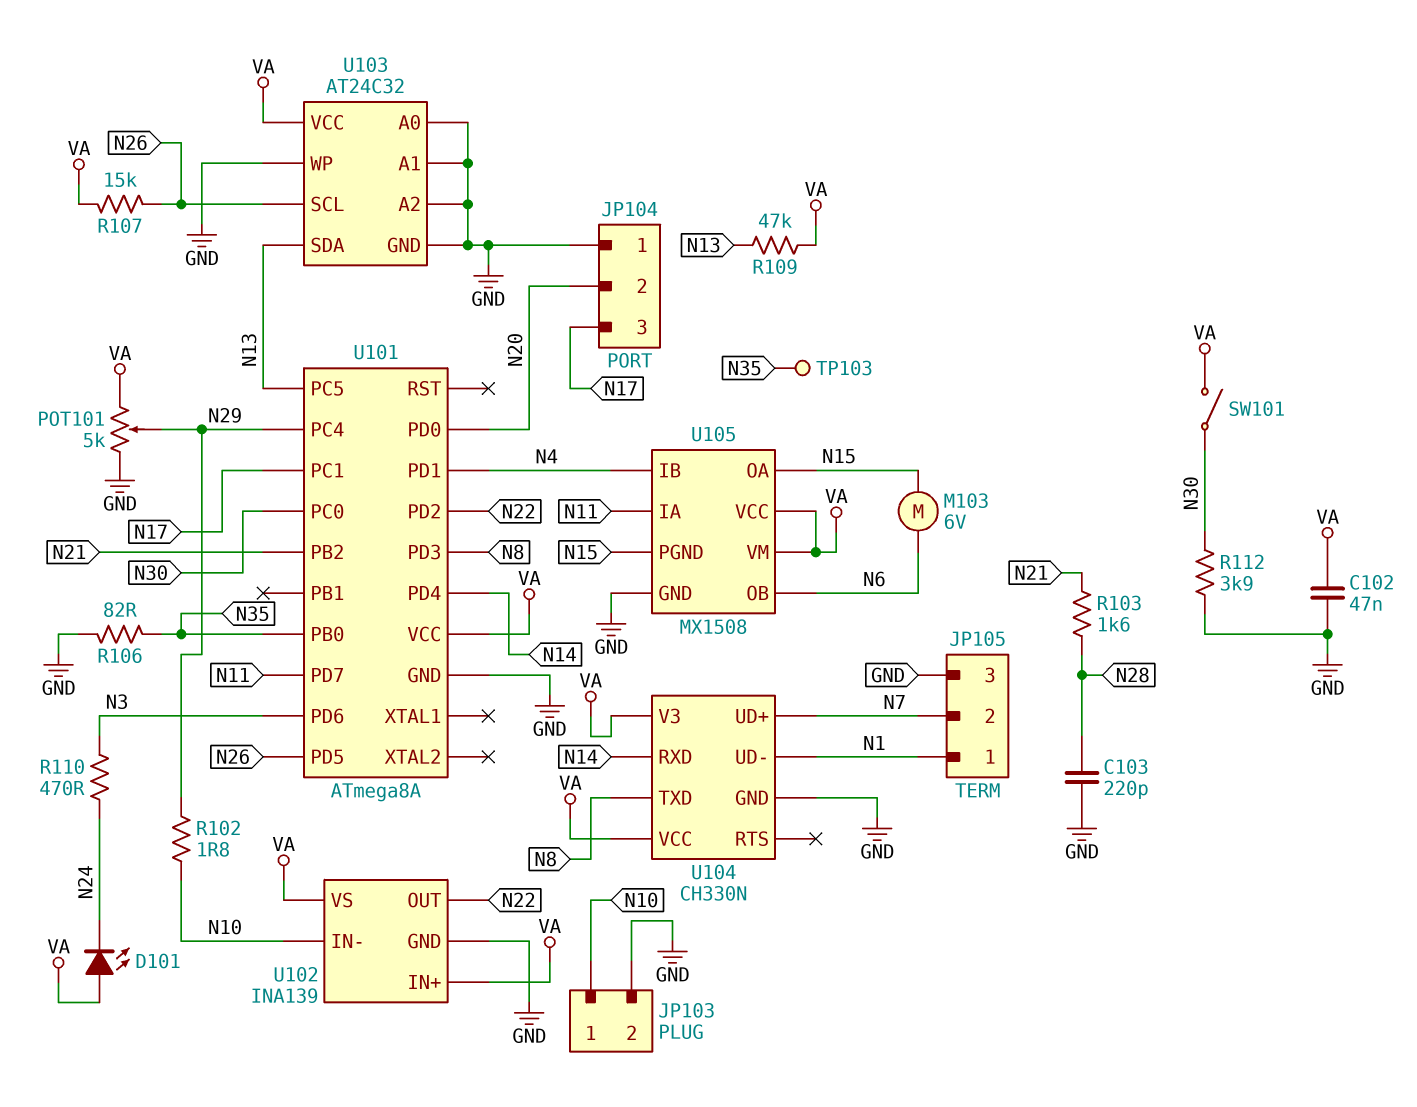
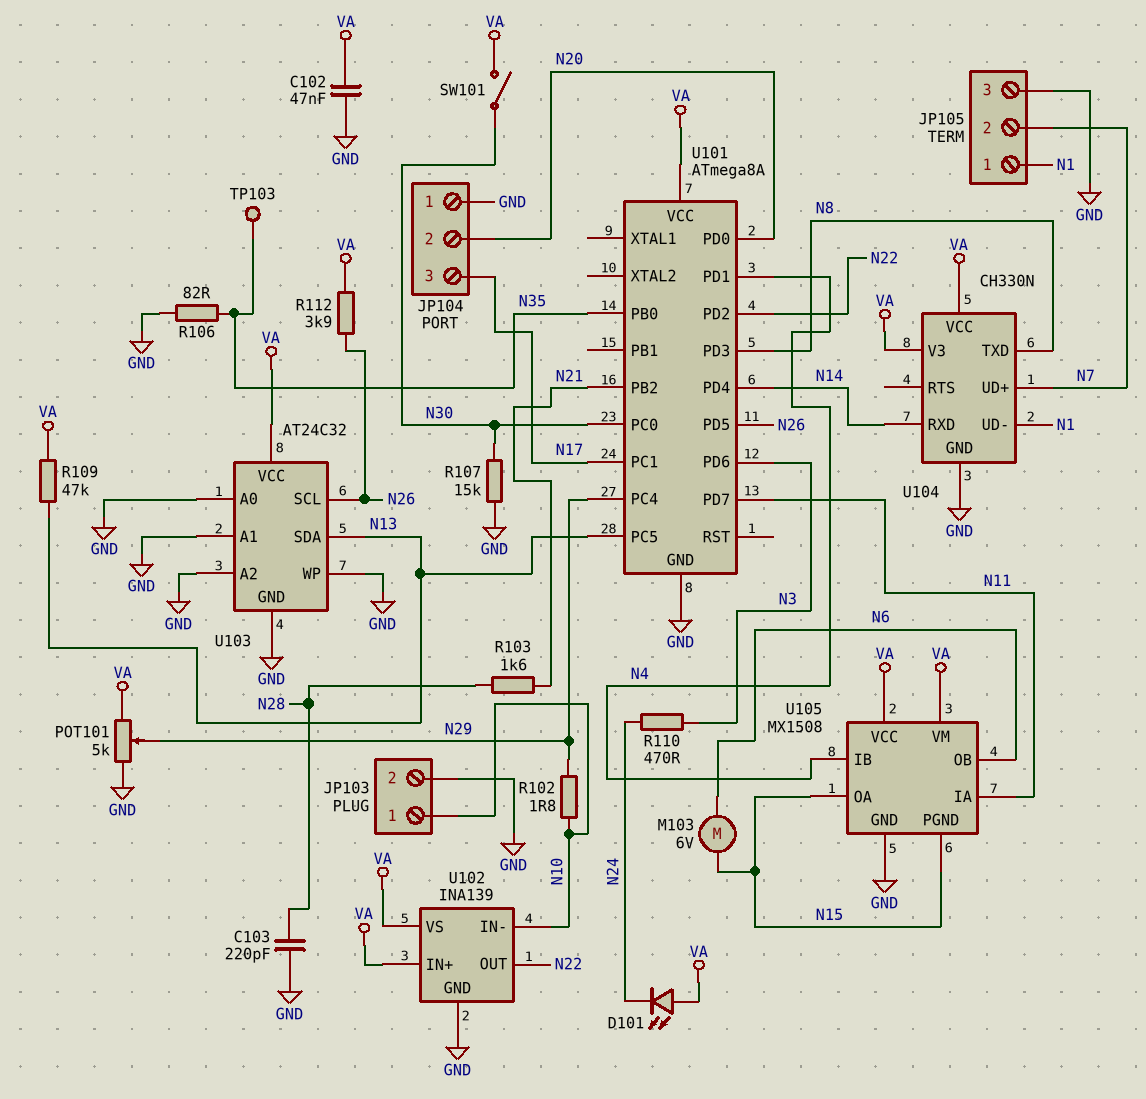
R107: 15k (N26, VA) -> 15k (GND, N30)
R112: 3.9k (GND, N30) -> 3.9k (N26, VA)

